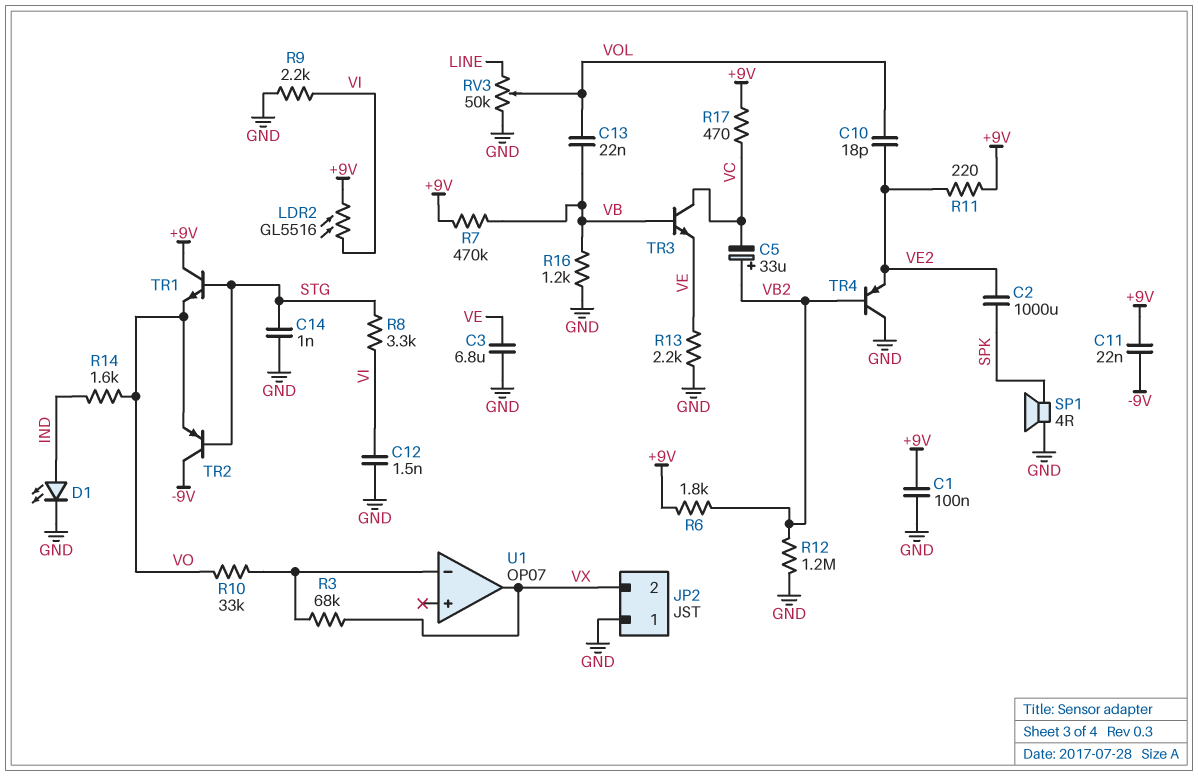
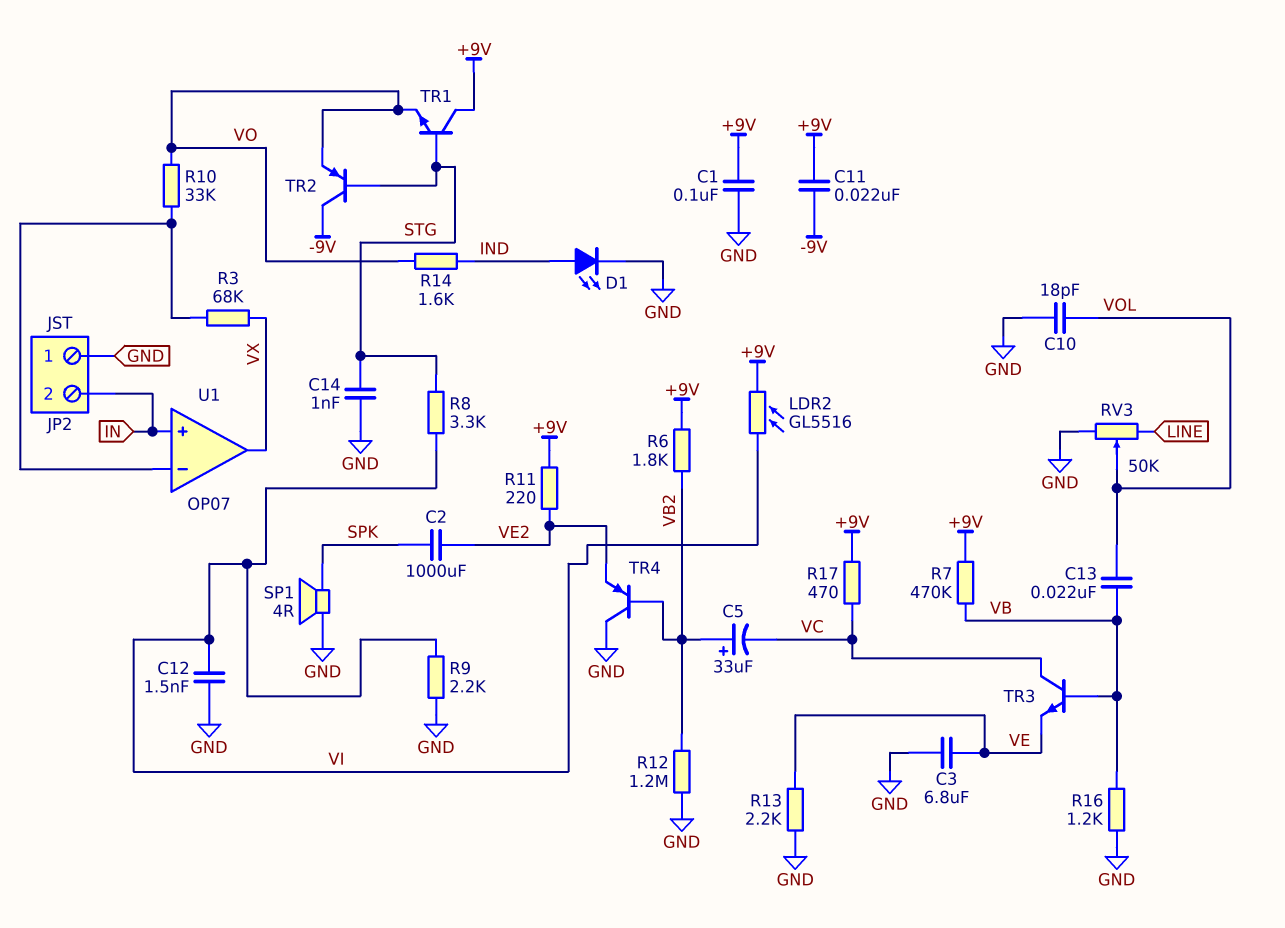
C10: 18pF (VE2, VOL) -> 18pF (GND, VOL)
JP2 pin 2: VX -> IN
U1 pin in+: none -> IN

